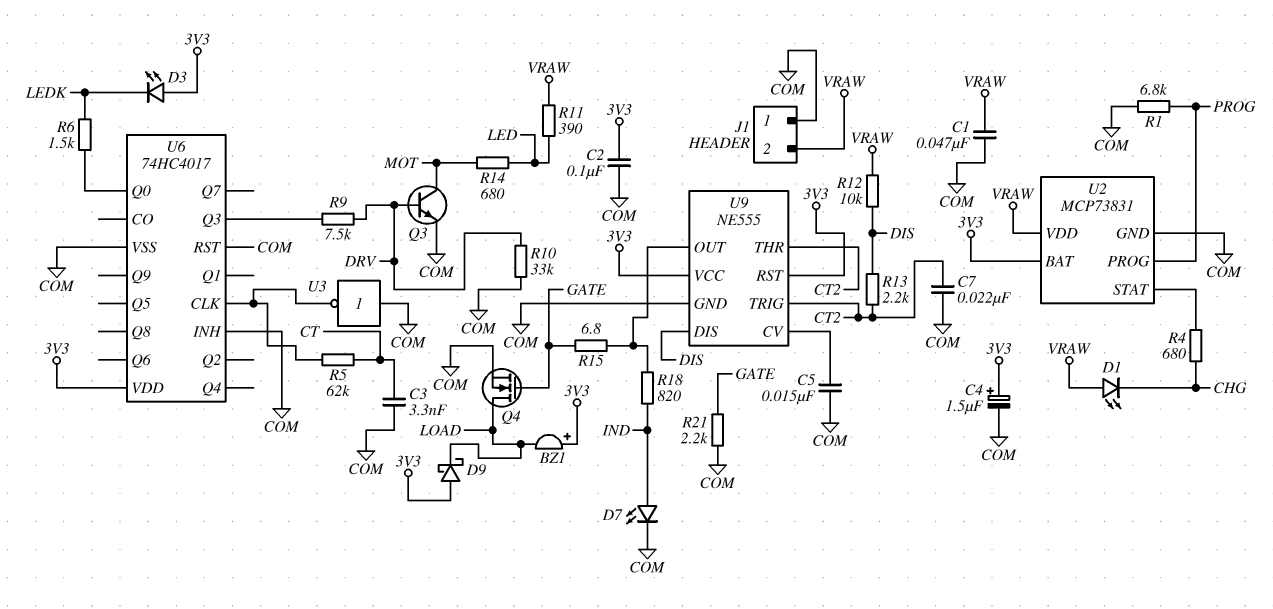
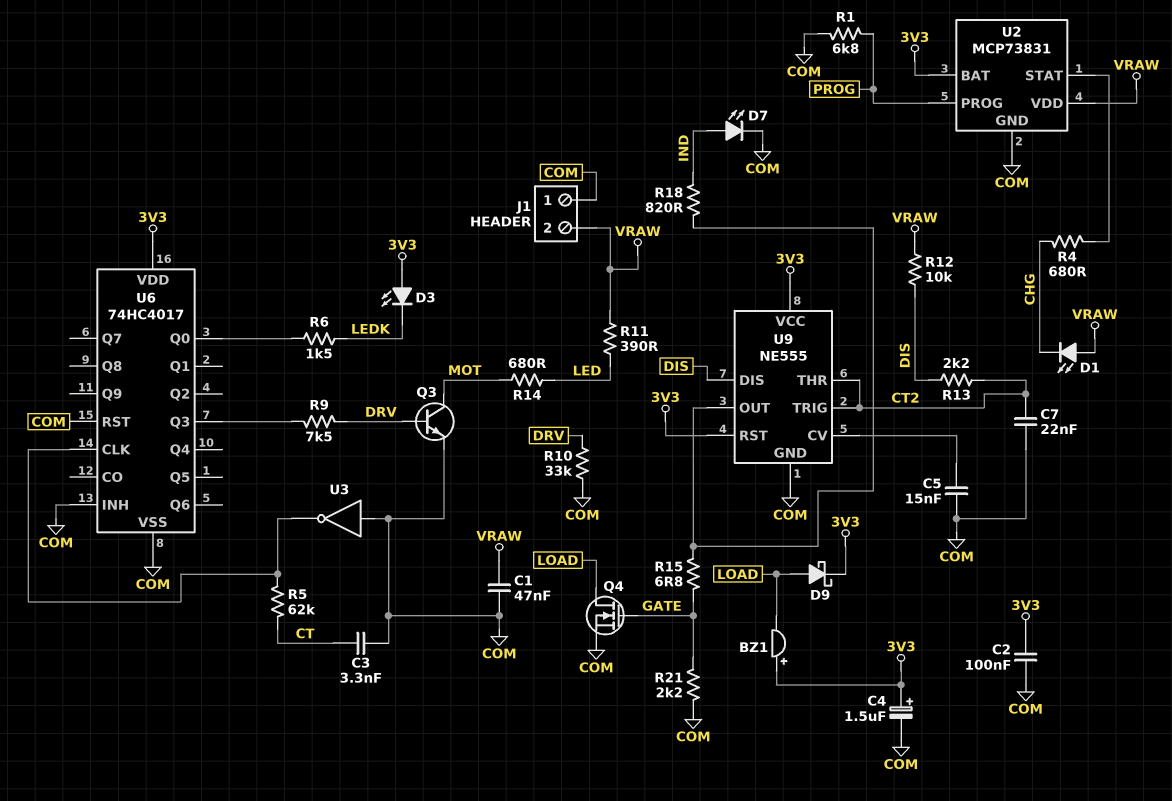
D9: schottky (A 3V3, K LOAD) -> schottky (A LOAD, K 3V3)

